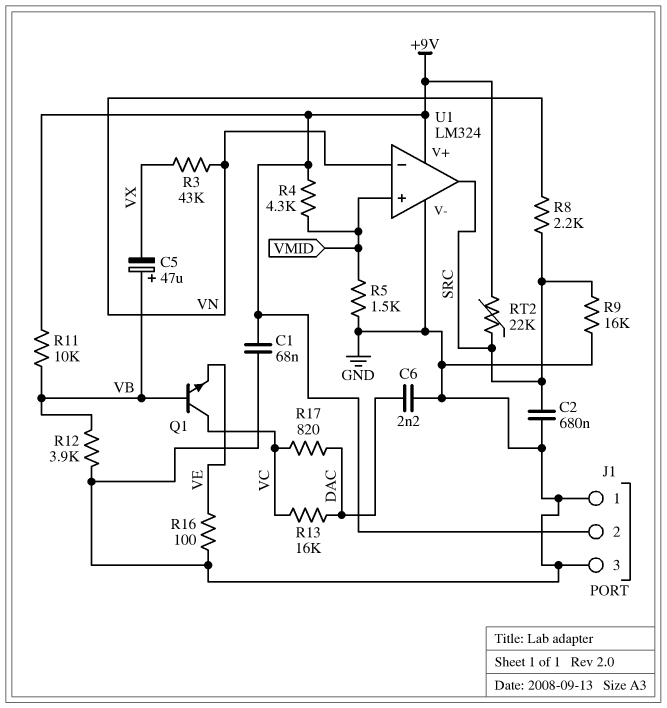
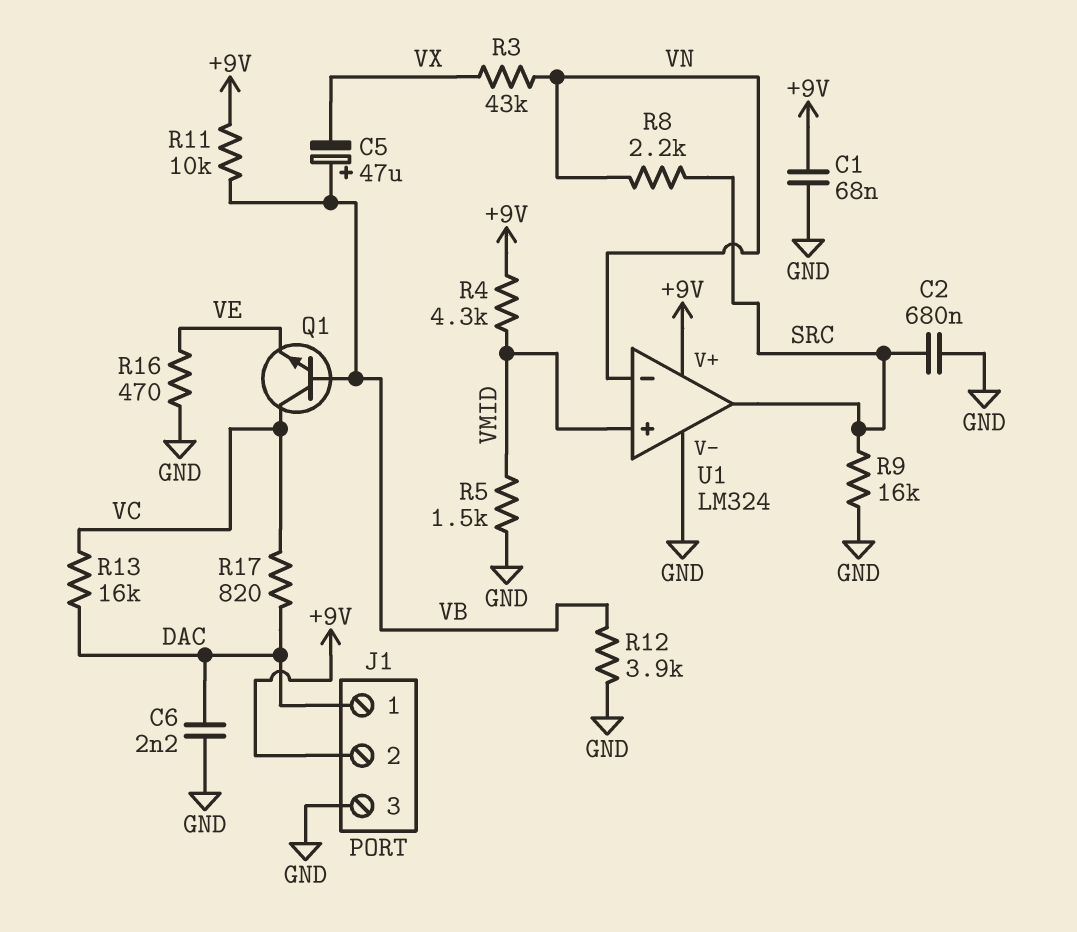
J1 pin 1: GND -> DAC
R16: 100 (GND, VE) -> 470 (GND, VE)
RT2: 22k (+9V, SRC) -> none

